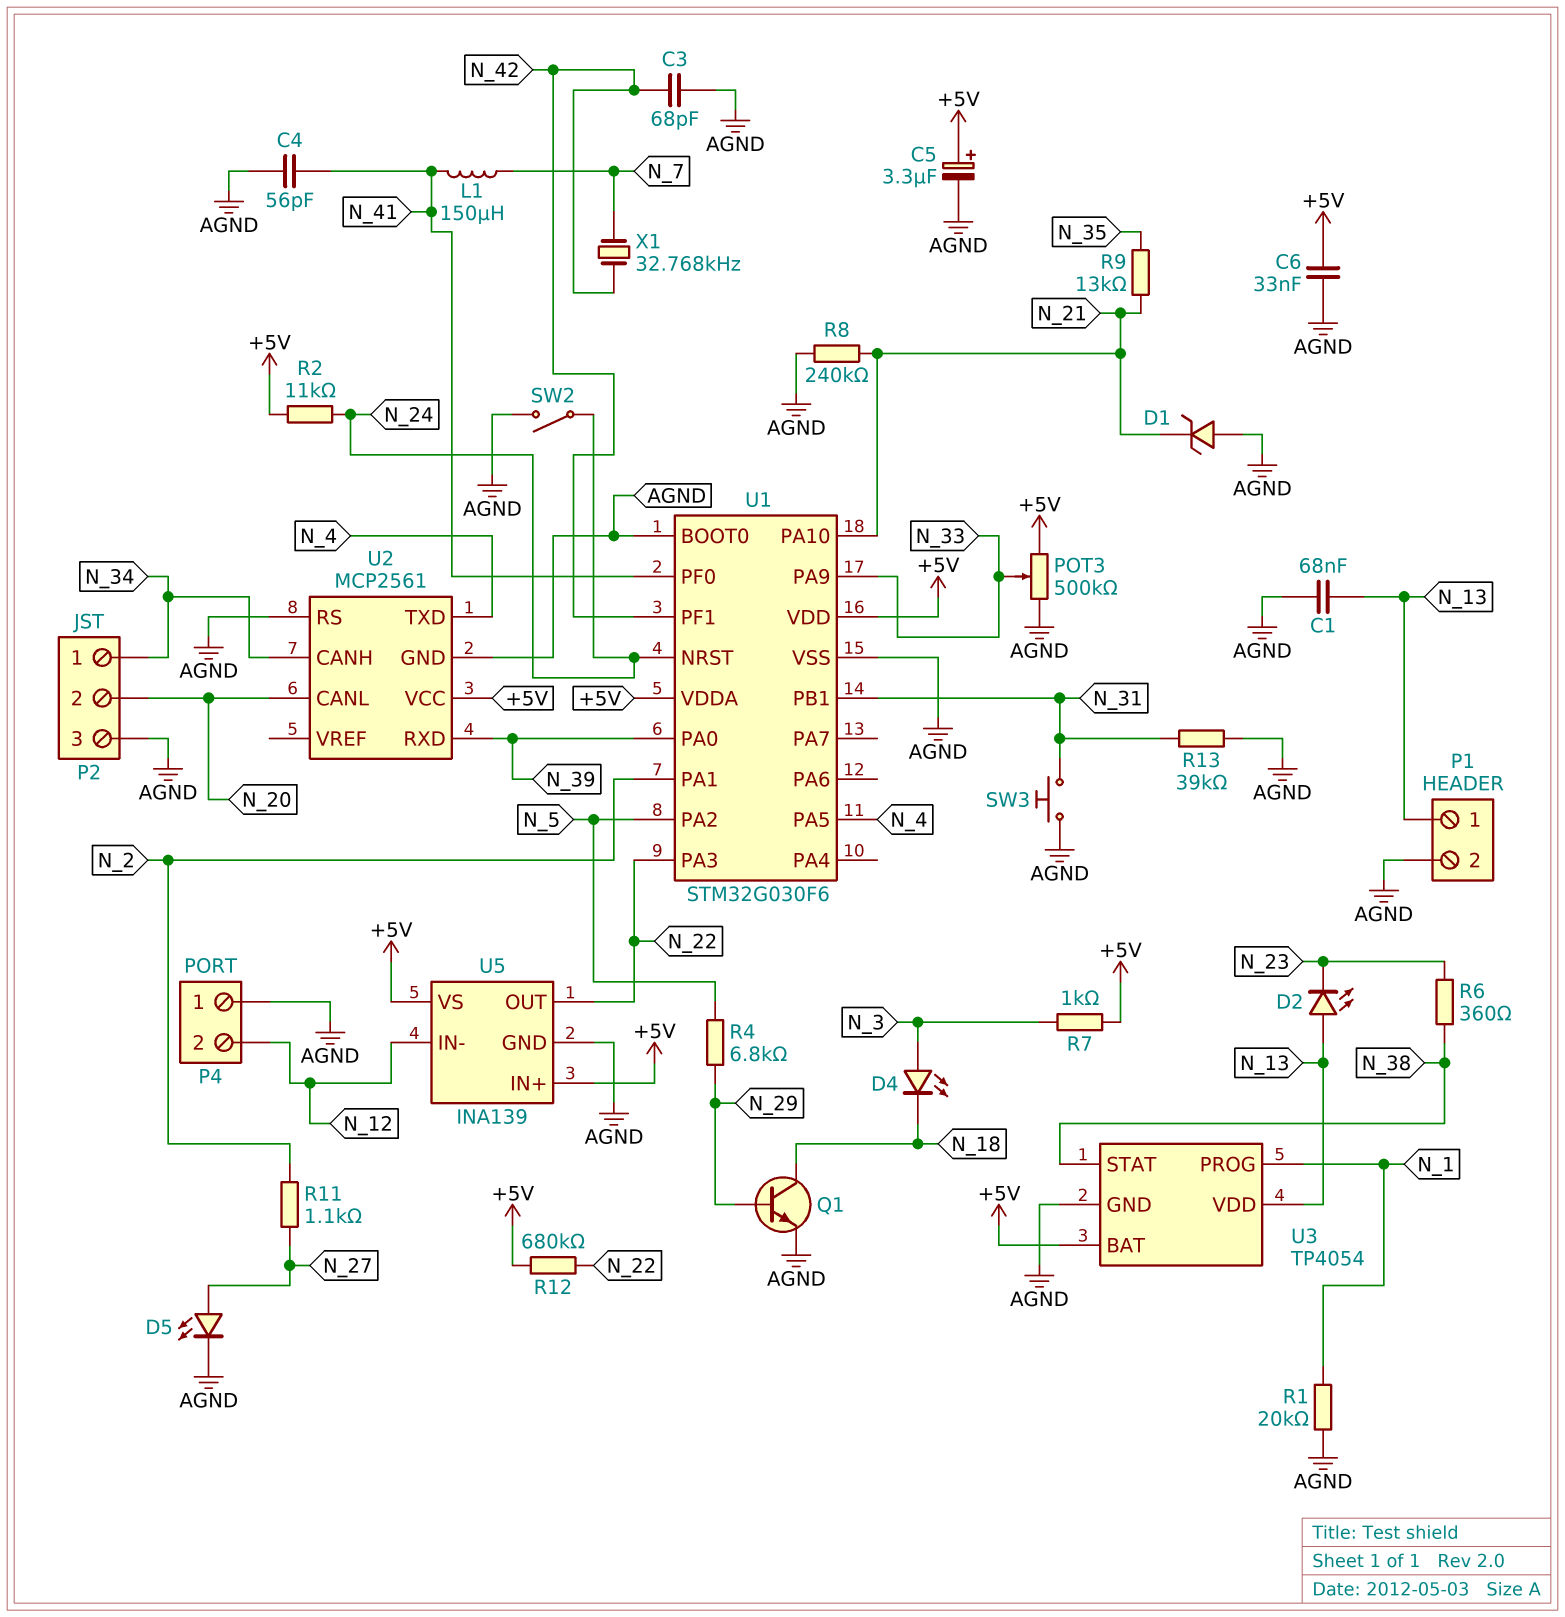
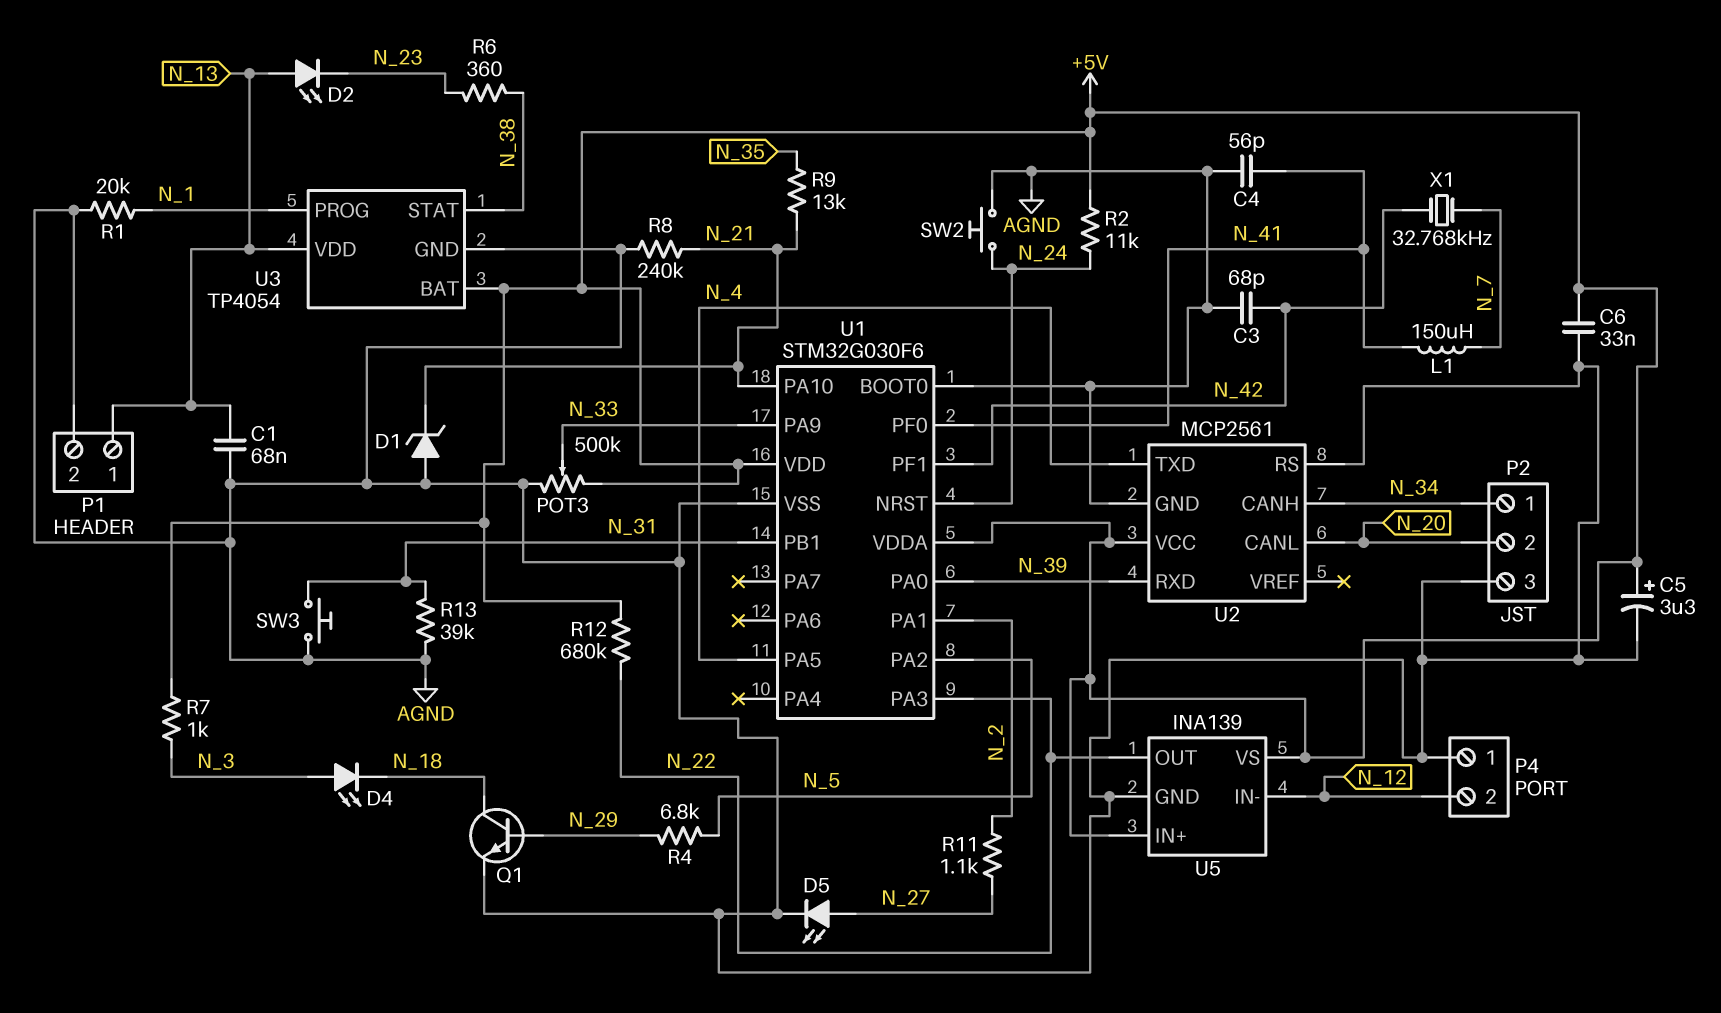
SW2: switch (AGND, N_24) -> button (AGND, N_24)

